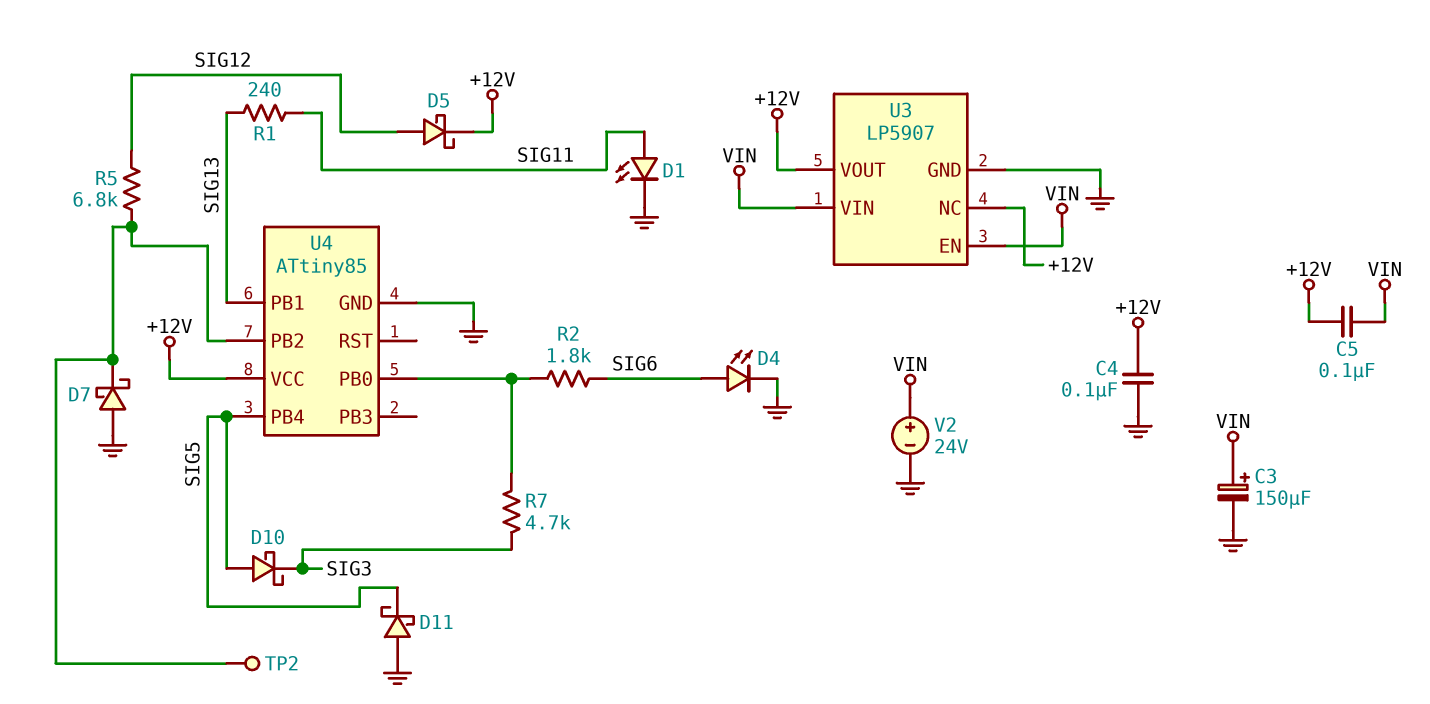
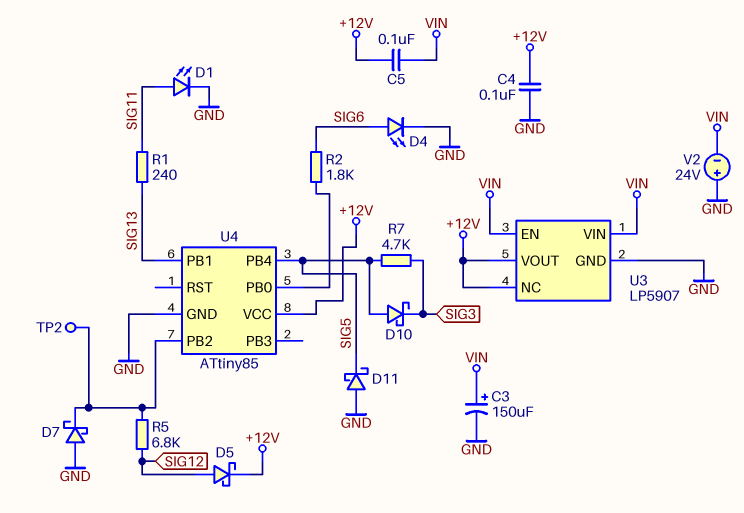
R7: 4.7k (SIG3, U4/PB0) -> 4.7k (SIG3, SIG5)
V2: 24V (plus VIN, minus GND) -> 24V (plus GND, minus VIN)

